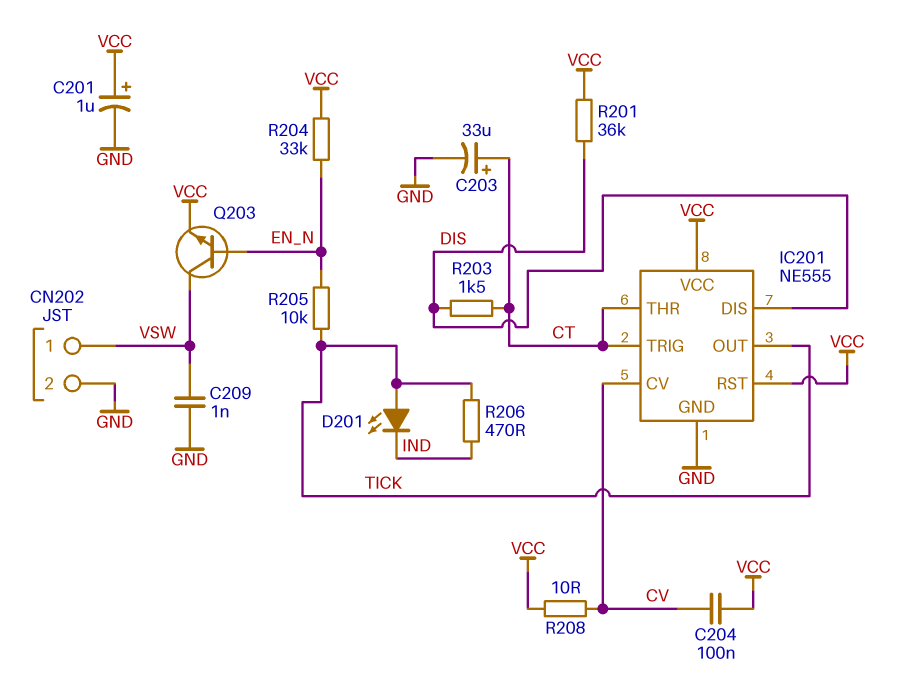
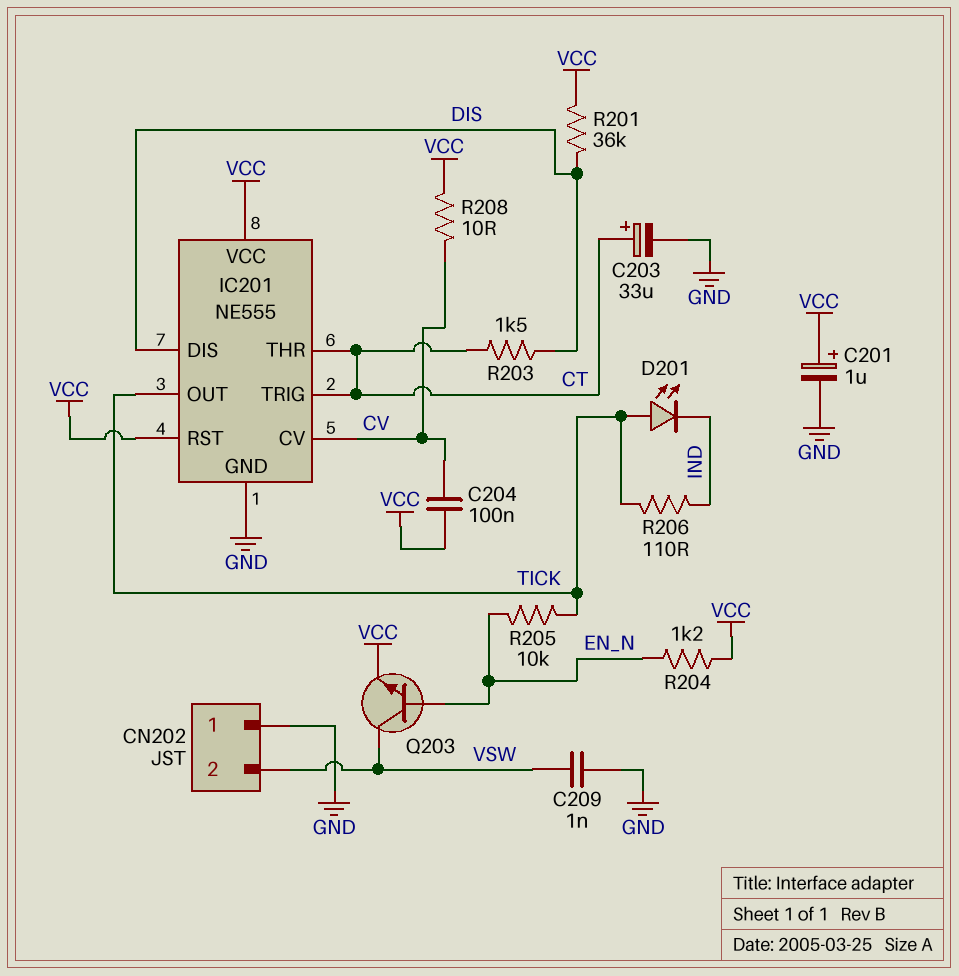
CN202 pin 1: VSW -> GND
CN202 pin 2: GND -> VSW
R204: 33k (EN_N, VCC) -> 1.2k (EN_N, VCC)
R206: 470 (IND, TICK) -> 110 (IND, TICK)

